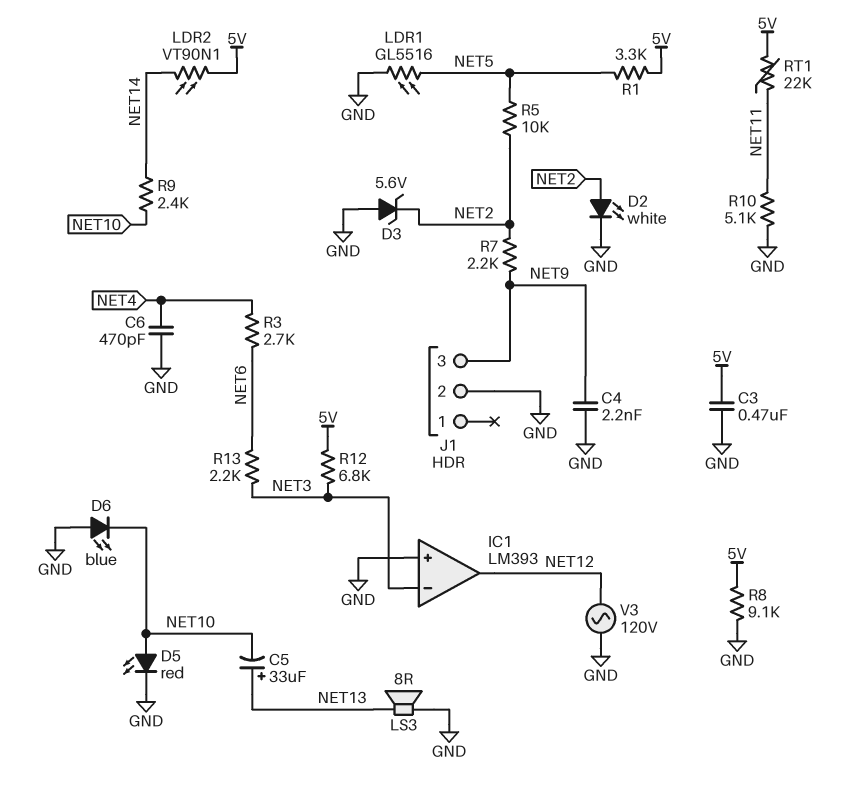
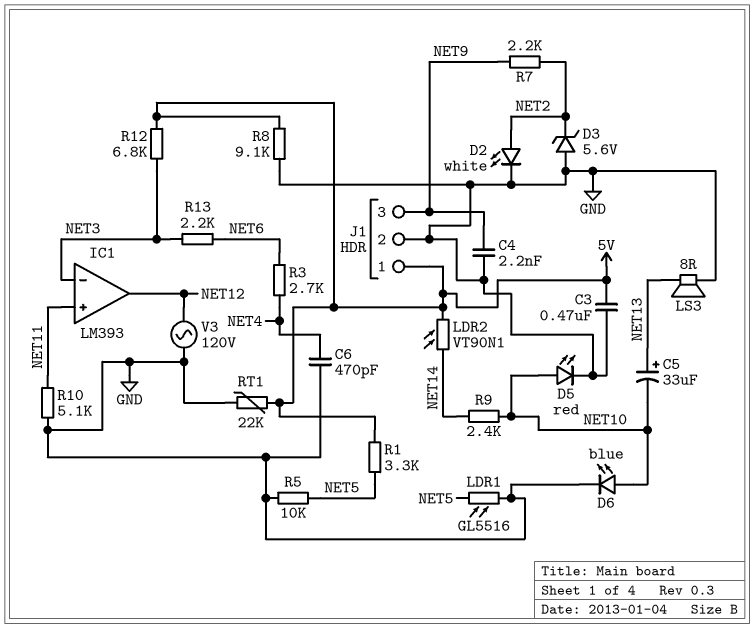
D6: LED blue (A GND, K NET10) -> LED blue (A NET10, K GND)
IC1 pin in+: GND -> NET11
J1 pin 1: none -> 5V
R5: 10k (NET2, NET5) -> 10k (GND, NET5)
RT1: 22k (5V, NET11) -> 22k (5V, GND)

